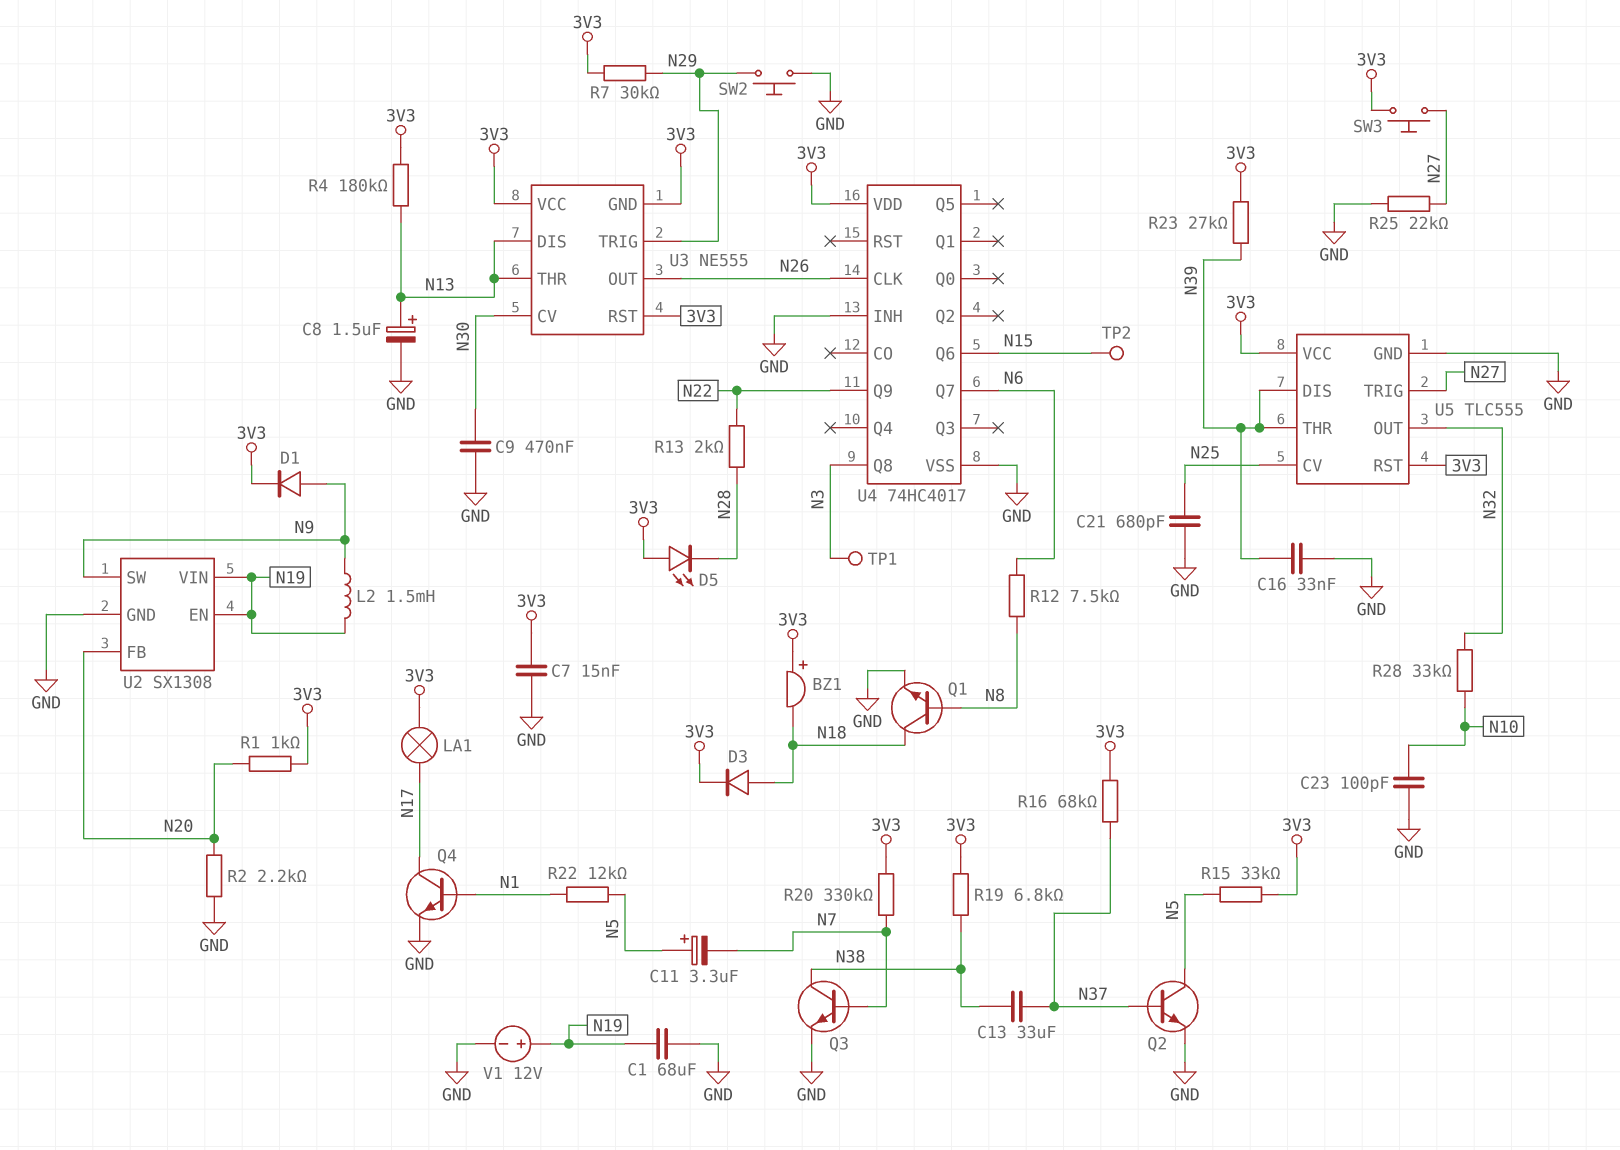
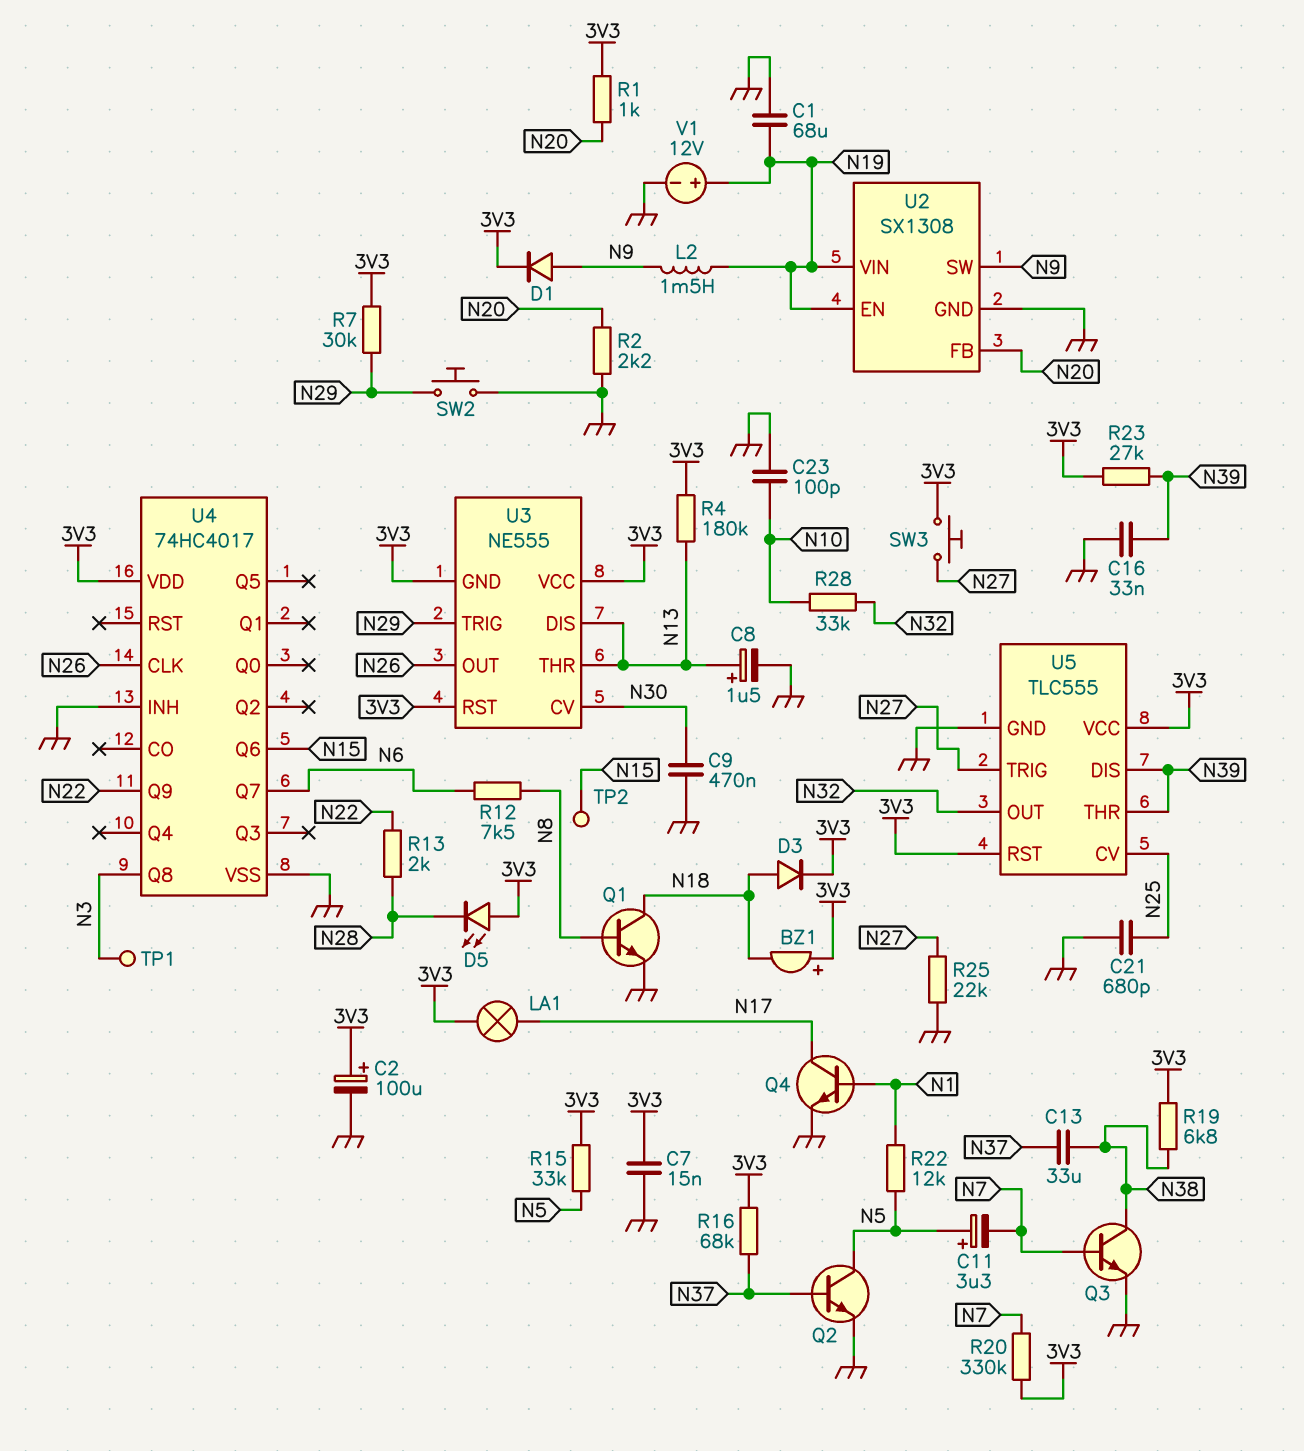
C2: none -> 100uF (plus 3V3, minus GND)

